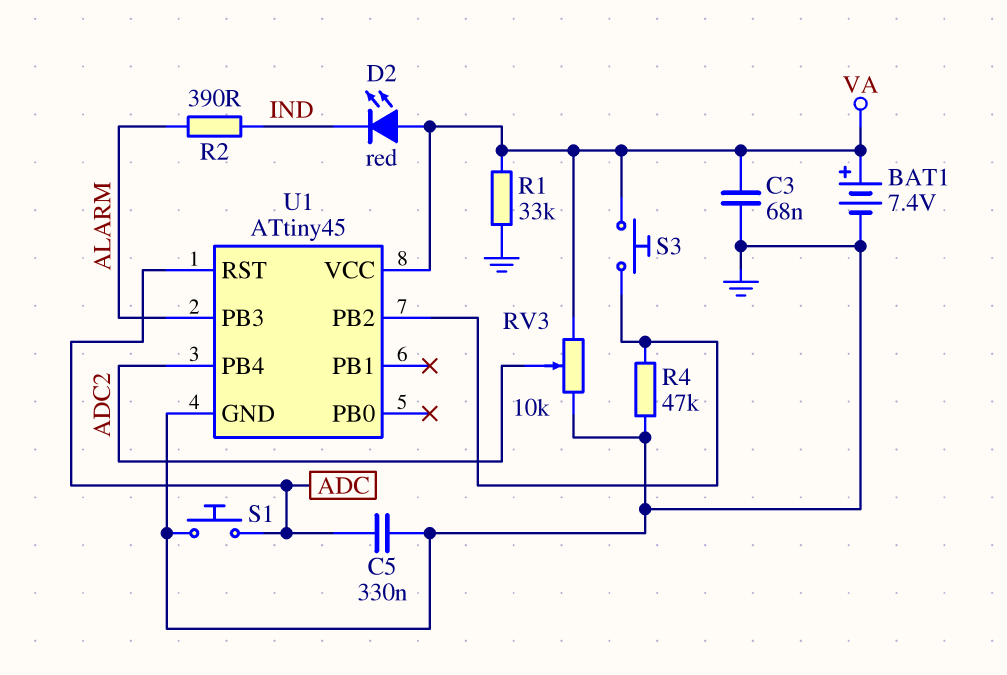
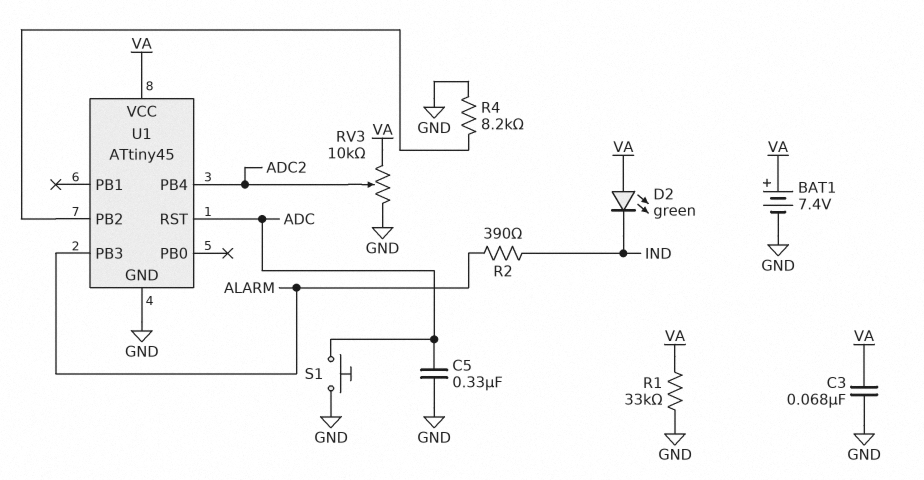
D2: LED red (A VA, K IND) -> LED green (A VA, K IND)
R4: 47k (GND, U1/PB2) -> 8.2k (GND, U1/PB2)
S3: button (U1/PB2, VA) -> none

